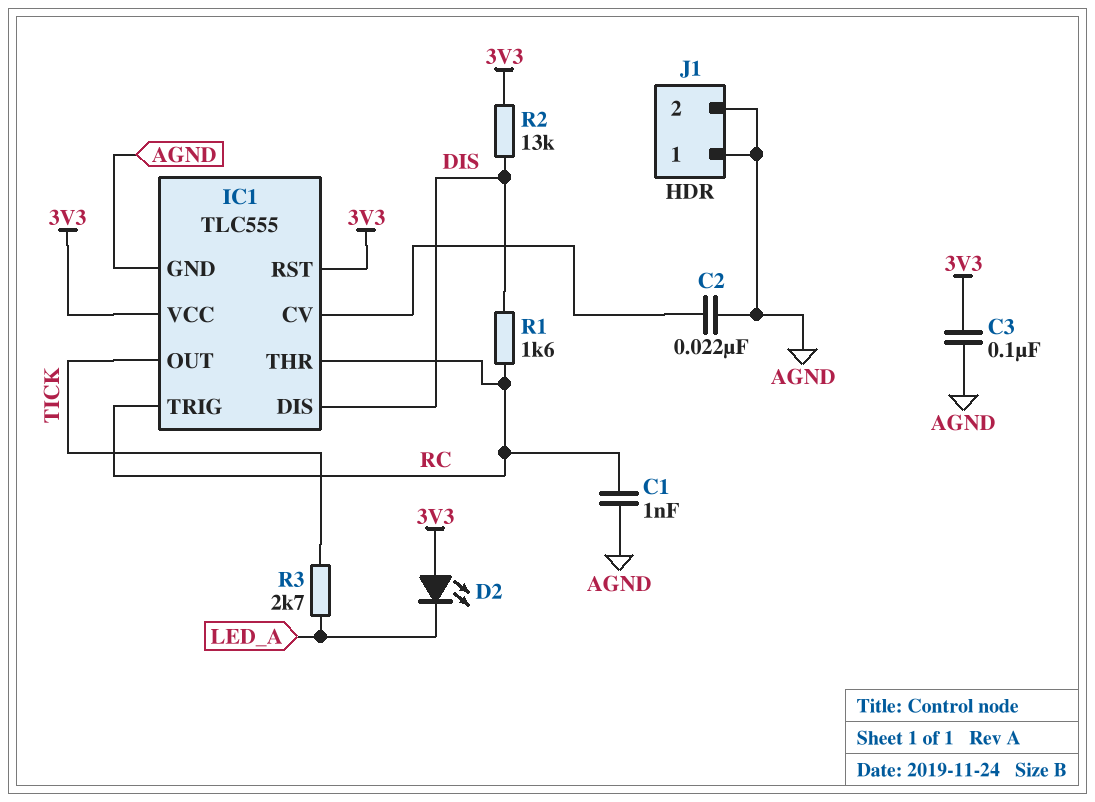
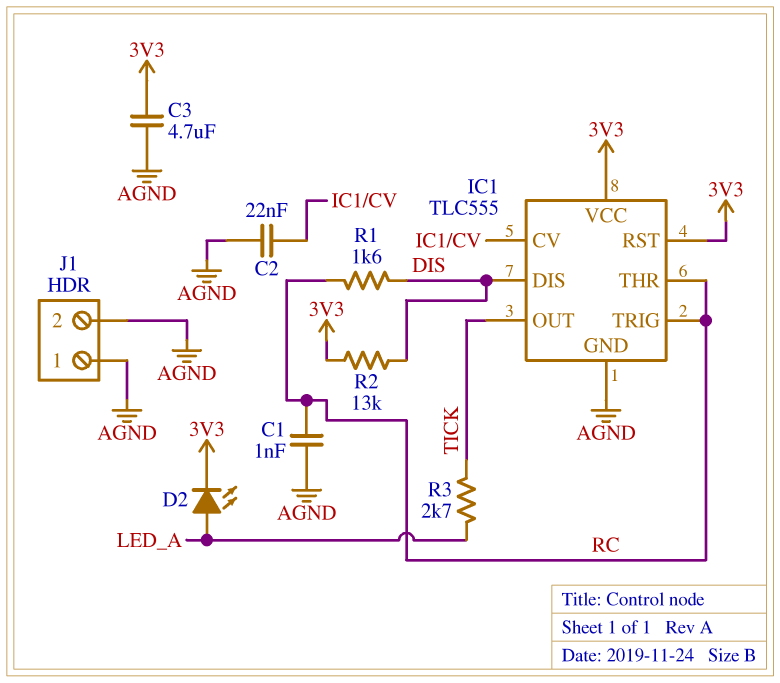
C3: 100nF (3V3, AGND) -> 4.7uF (3V3, AGND)
D2: LED (A 3V3, K LED_A) -> LED (A LED_A, K 3V3)

